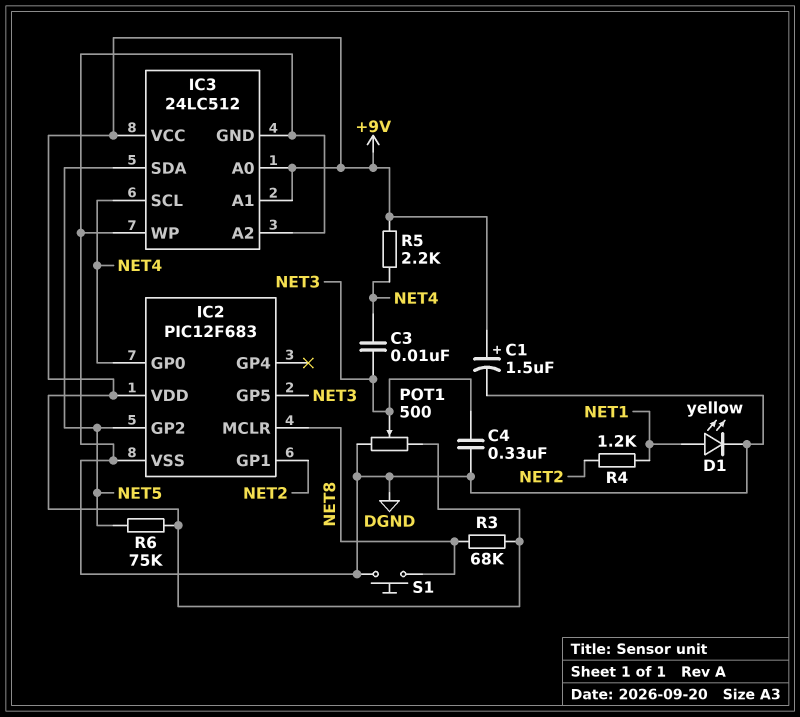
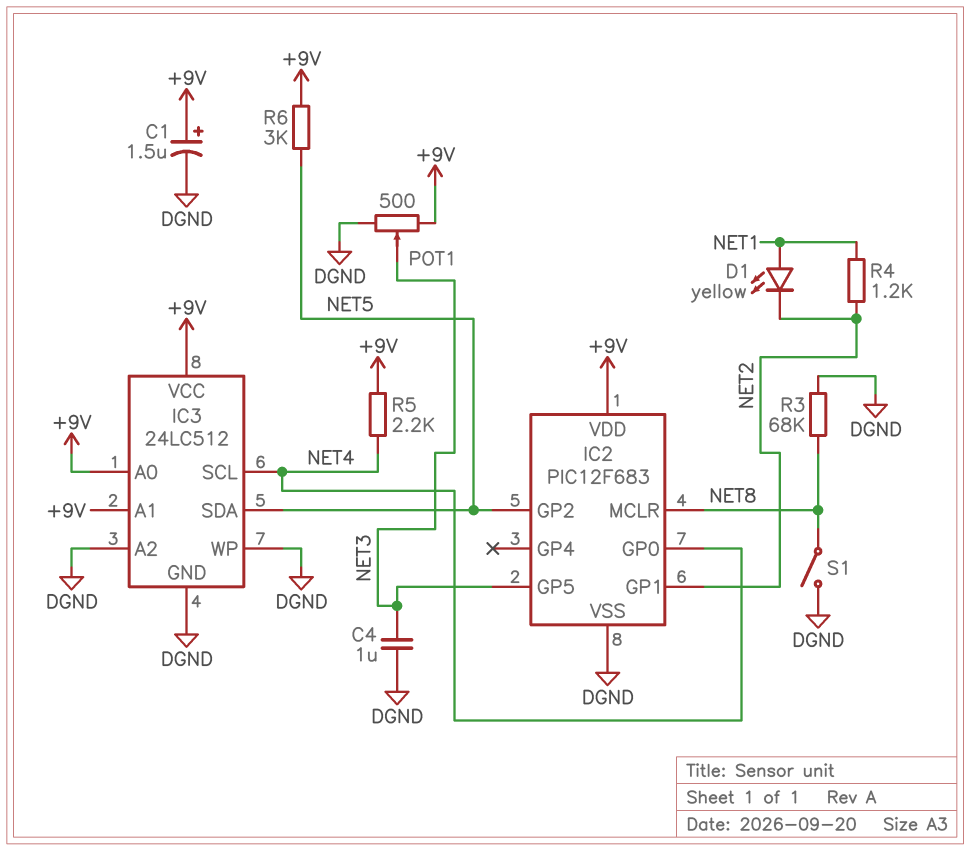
C3: 10nF (NET3, NET4) -> none
C4: 330nF (DGND, NET3) -> 1uF (DGND, NET3)
D1: LED yellow (A NET1, K DGND) -> LED yellow (A NET1, K NET2)
R3: 68k (+9V, NET8) -> 68k (DGND, NET8)
R6: 75k (+9V, NET5) -> 3k (+9V, NET5)
S1: button (DGND, NET8) -> switch (DGND, NET8)

